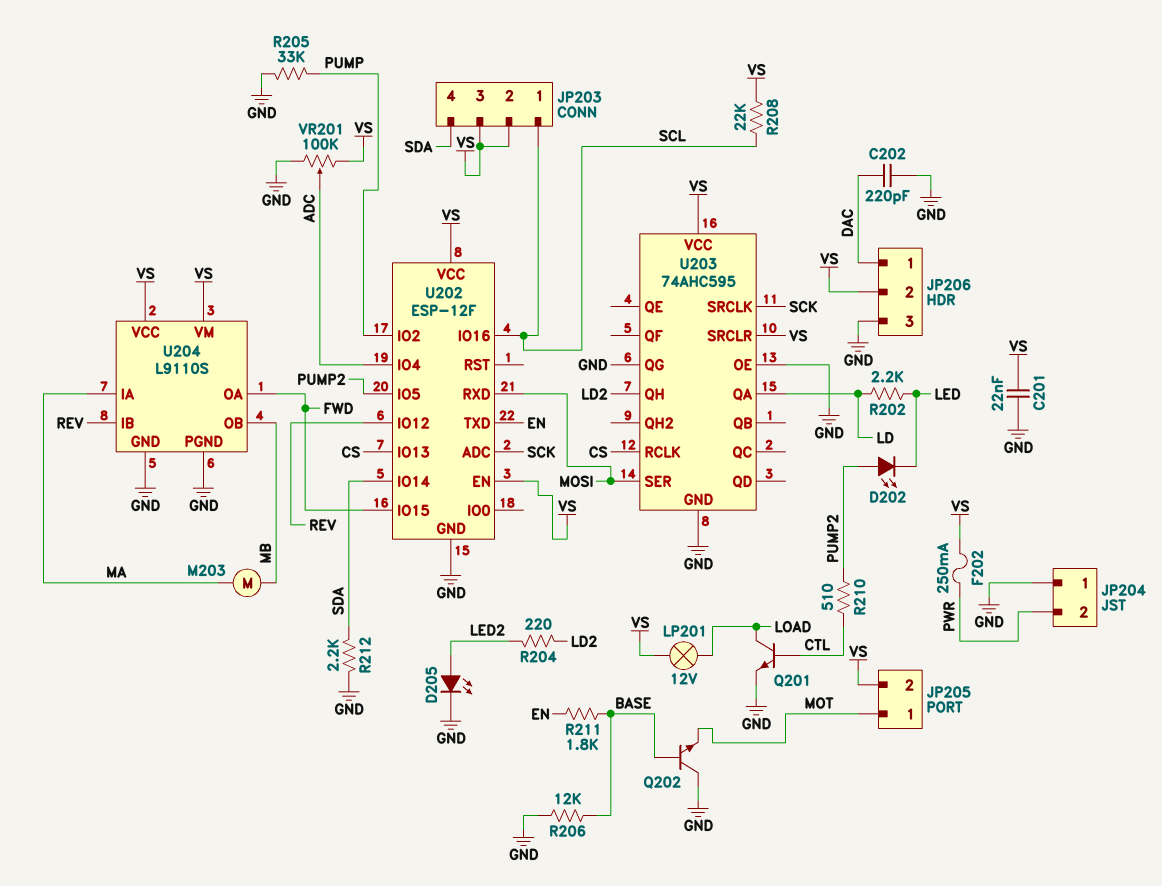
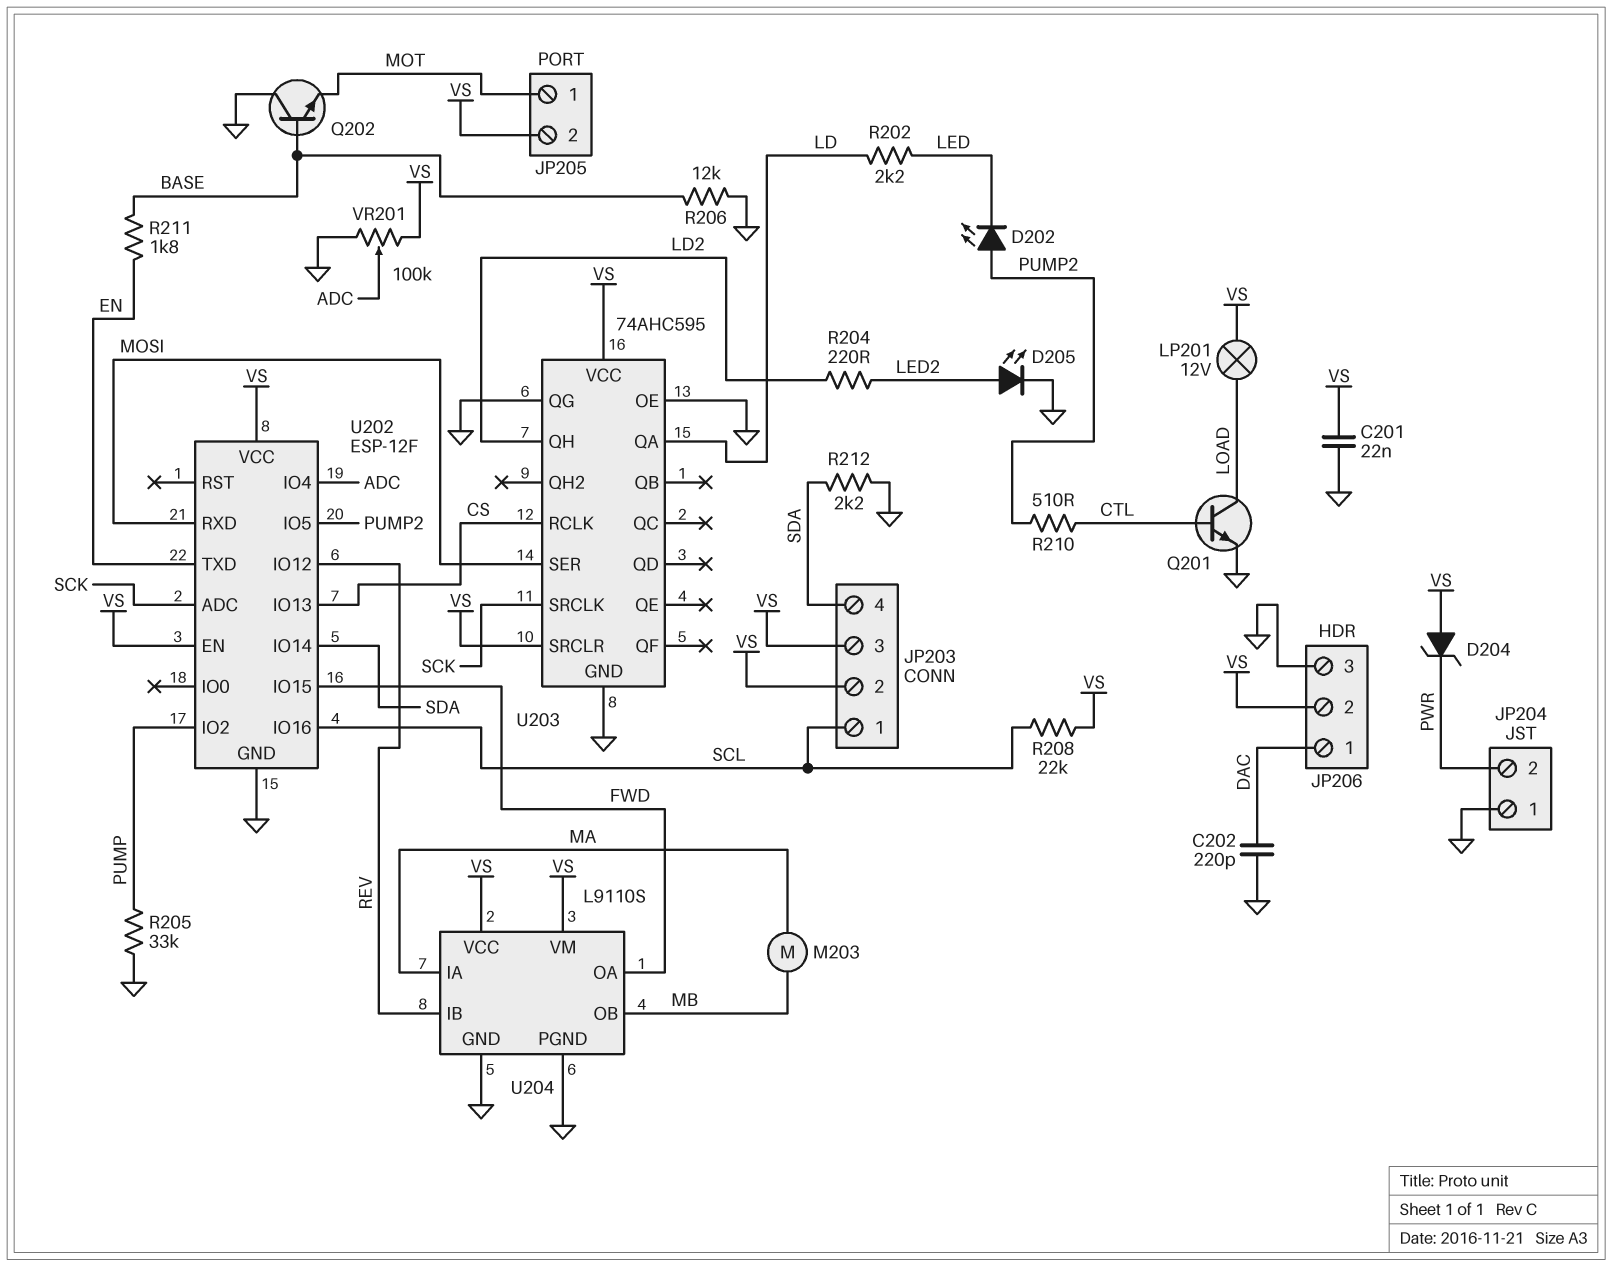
D204: none -> zener (A VS, K PWR)
F202: 250mA (PWR, VS) -> none

